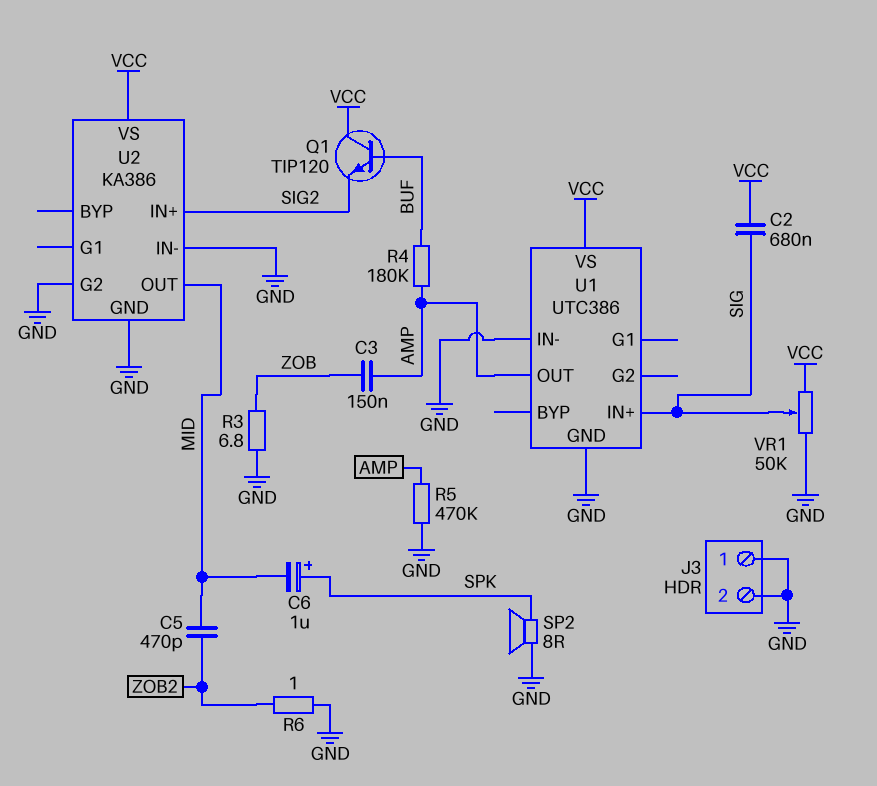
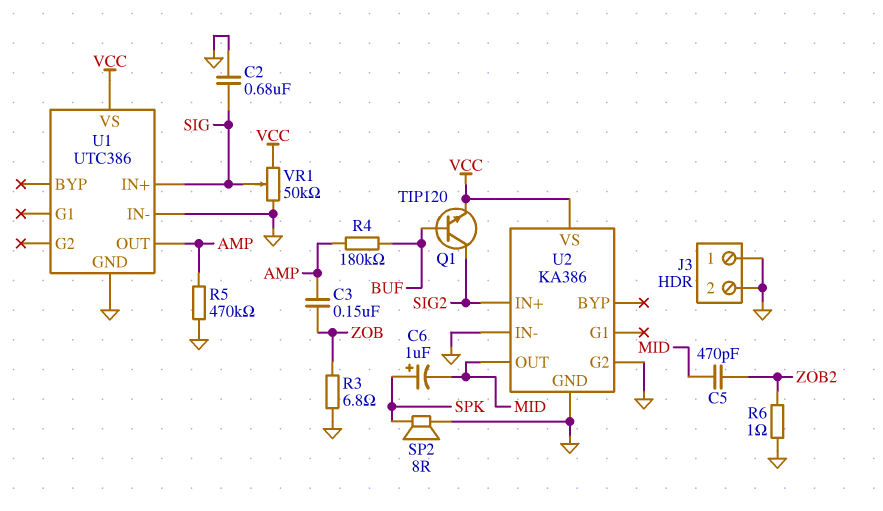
C2: 680nF (SIG, VCC) -> 680nF (GND, SIG)
Q1: NPN TIP120 (B BUF, C VCC, E SIG2) -> NPN TIP120 (B BUF, C SIG2, E VCC)

